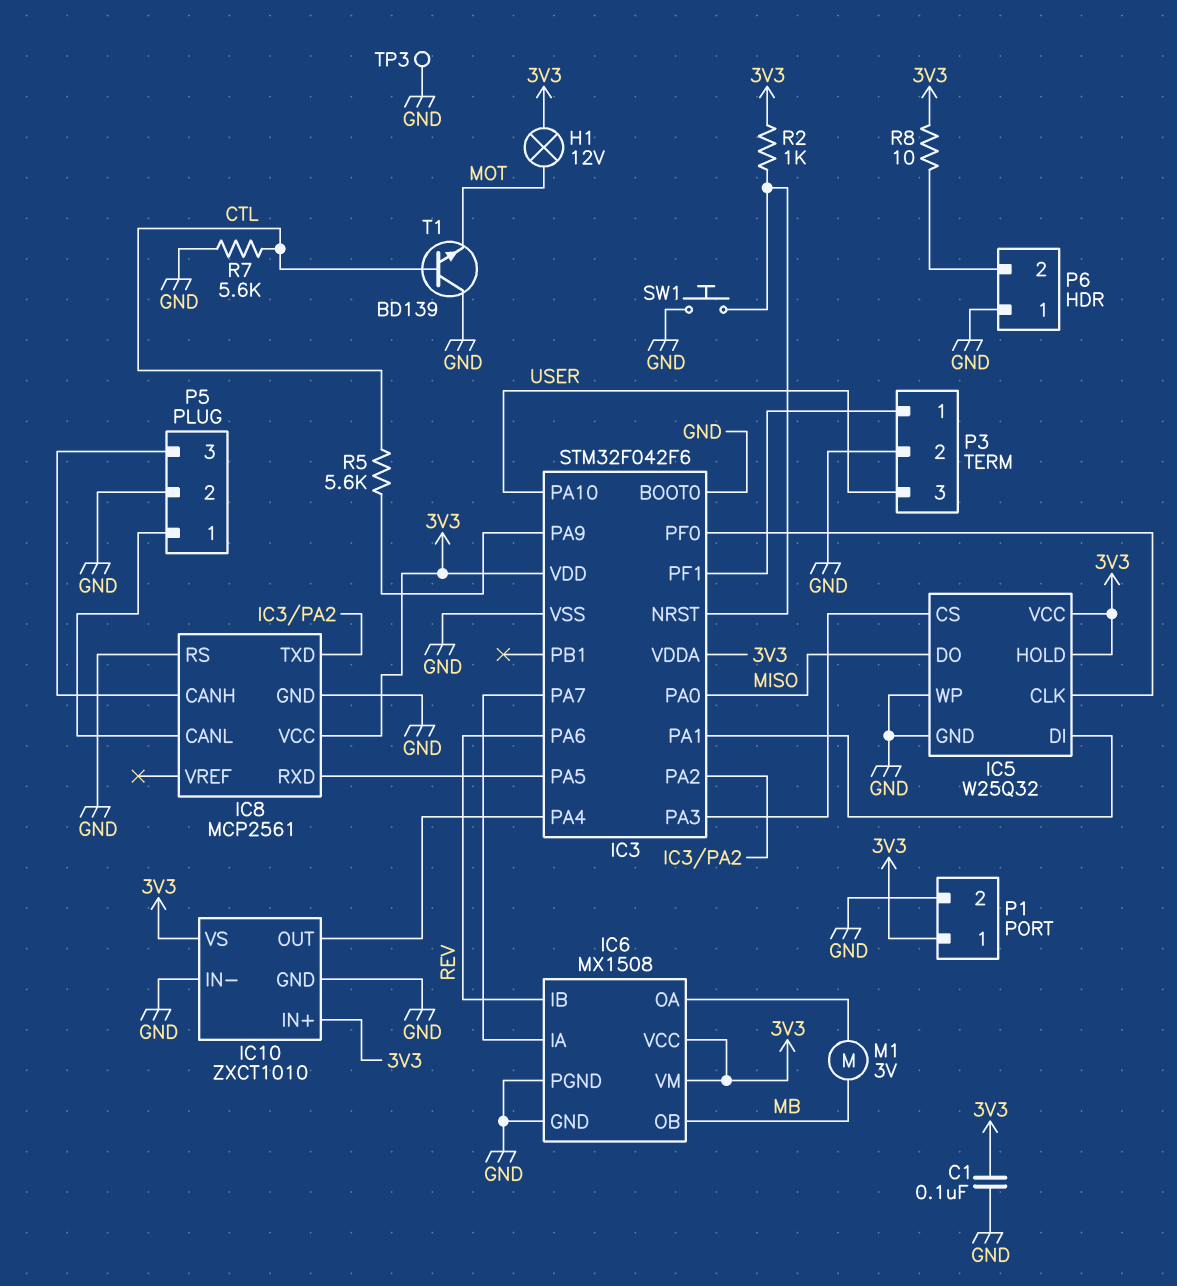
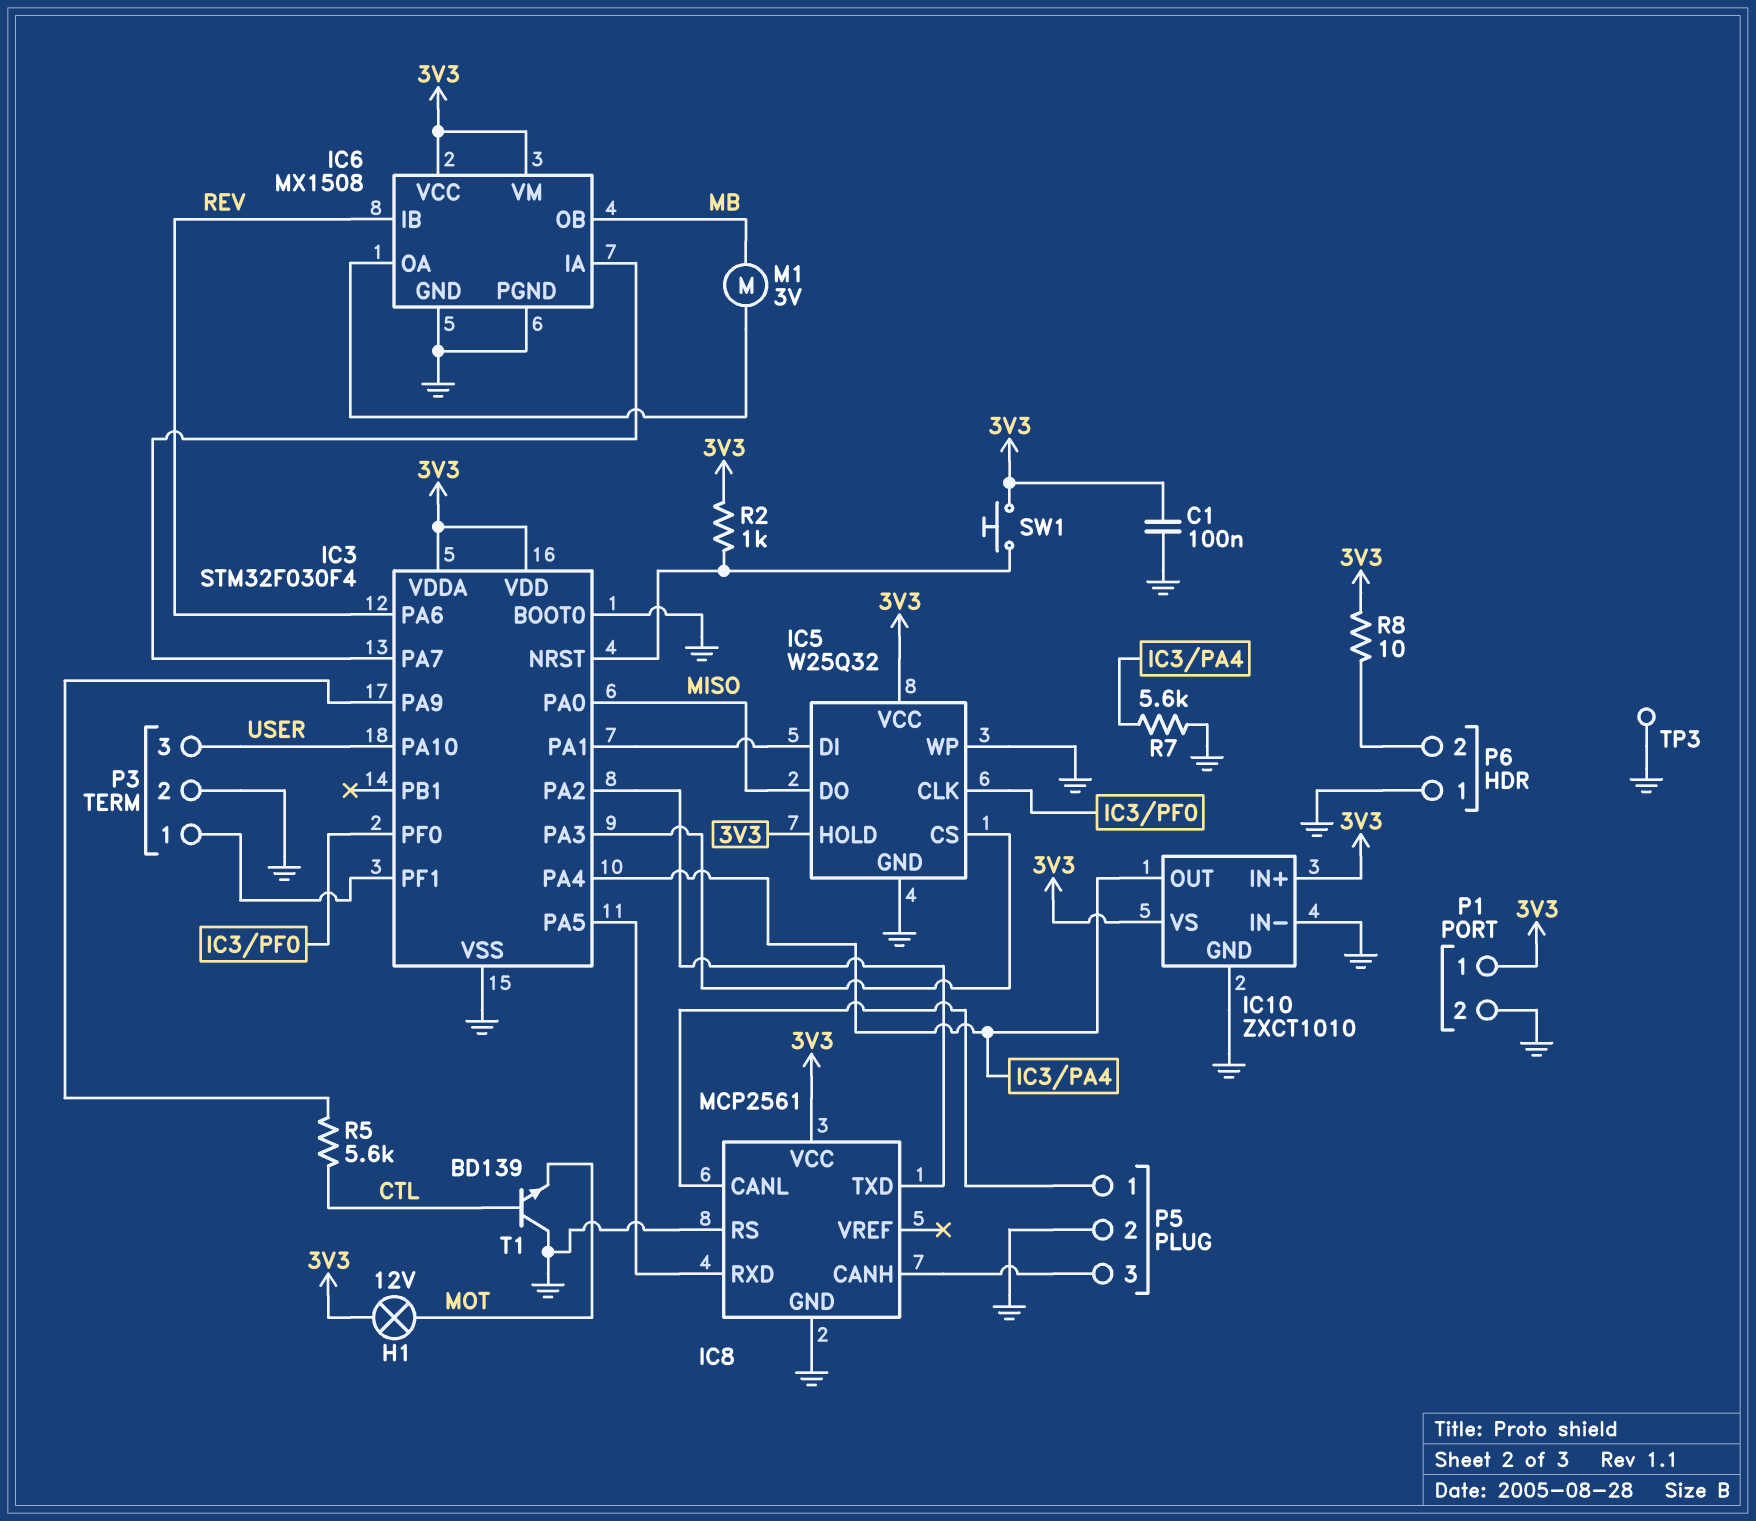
IC3: STM32F042F6 -> STM32F030F4
R7: 5.6k (CTL, GND) -> 5.6k (GND, IC3/PA4)
SW1: button (GND, IC3/NRST) -> button (3V3, IC3/NRST)

